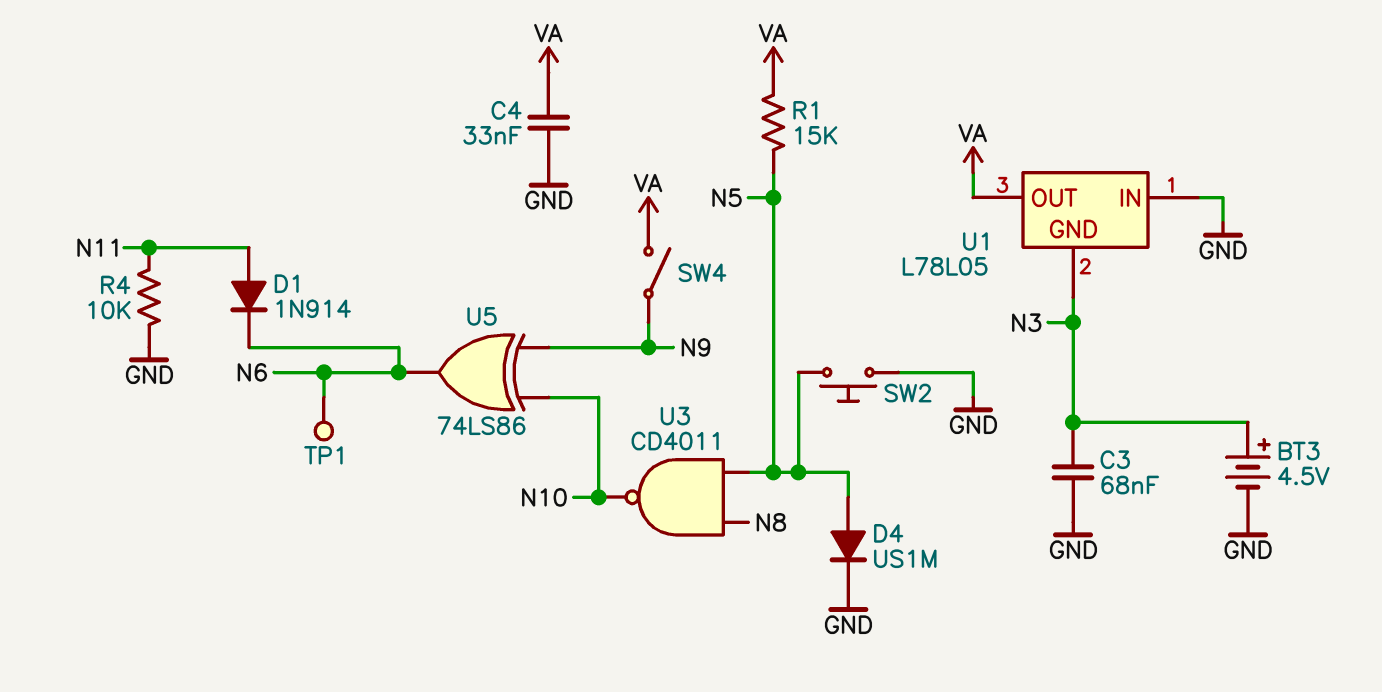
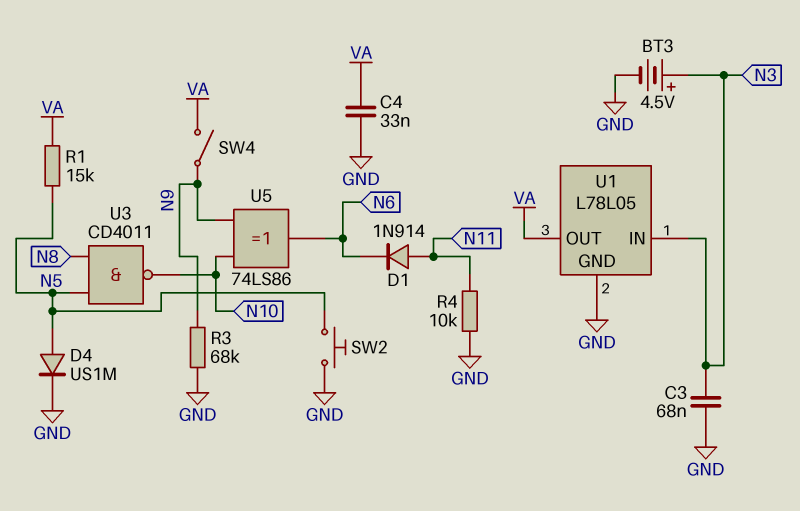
R3: none -> 68k (GND, N9)
TP1: test point (N6) -> none
U1 pin GND: N3 -> GND
U1 pin IN: GND -> N3

